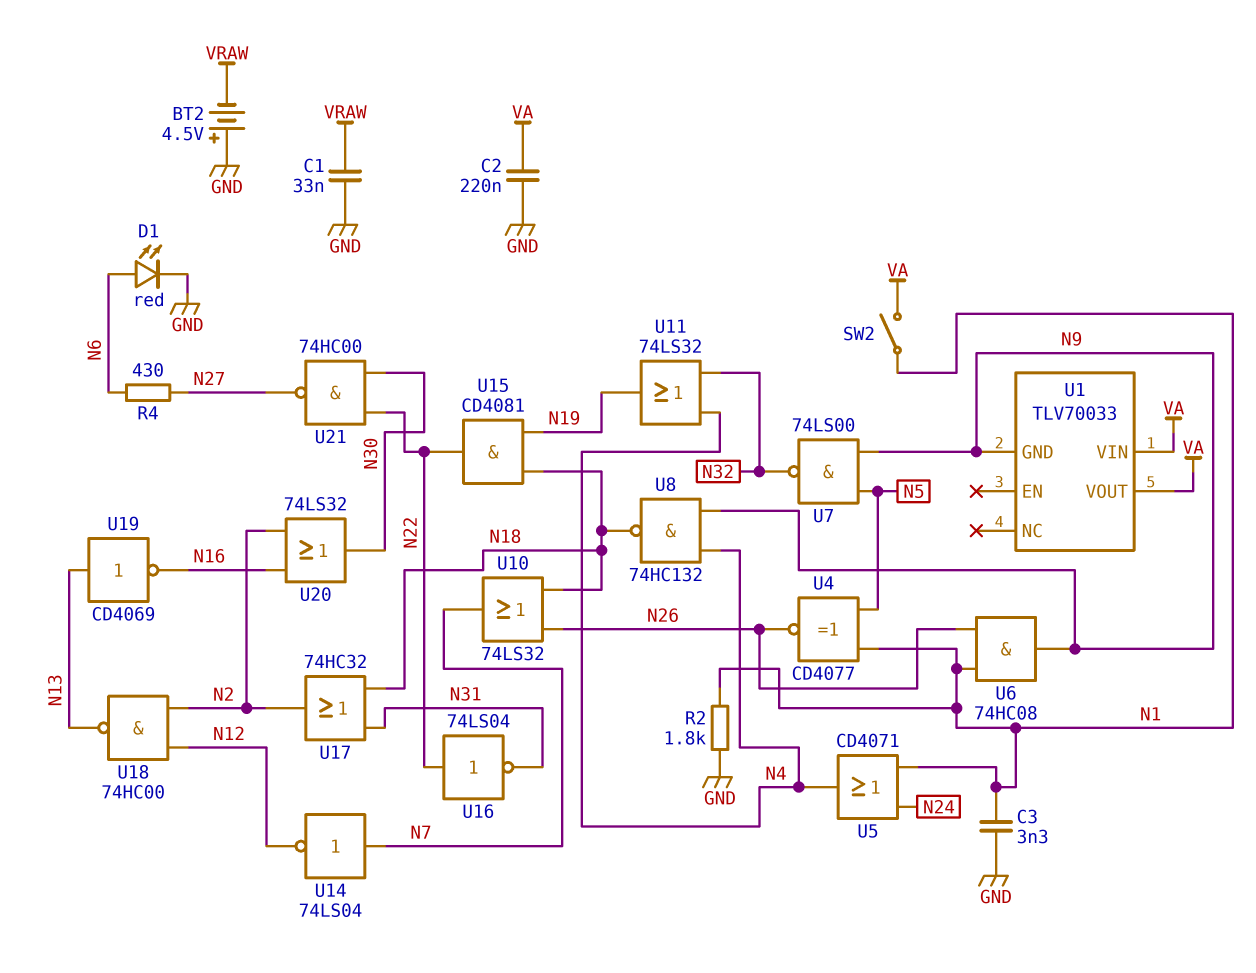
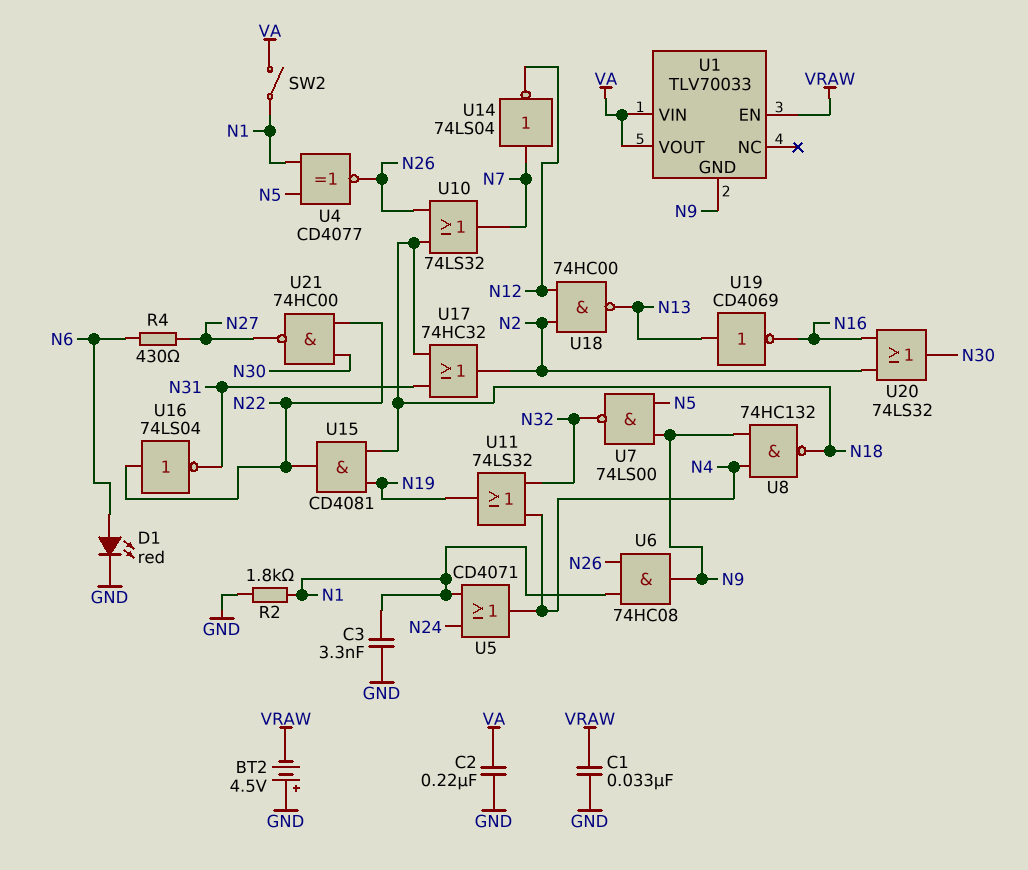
U1 pin EN: none -> VRAW

